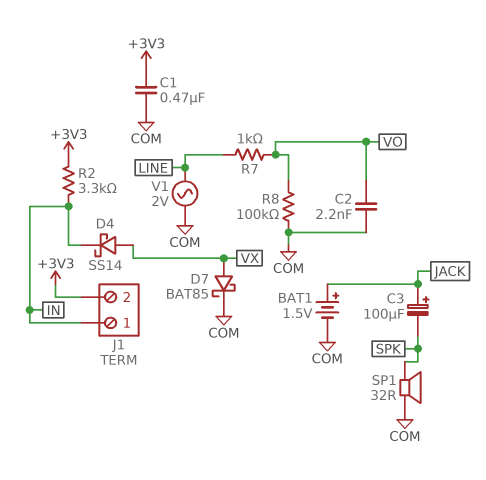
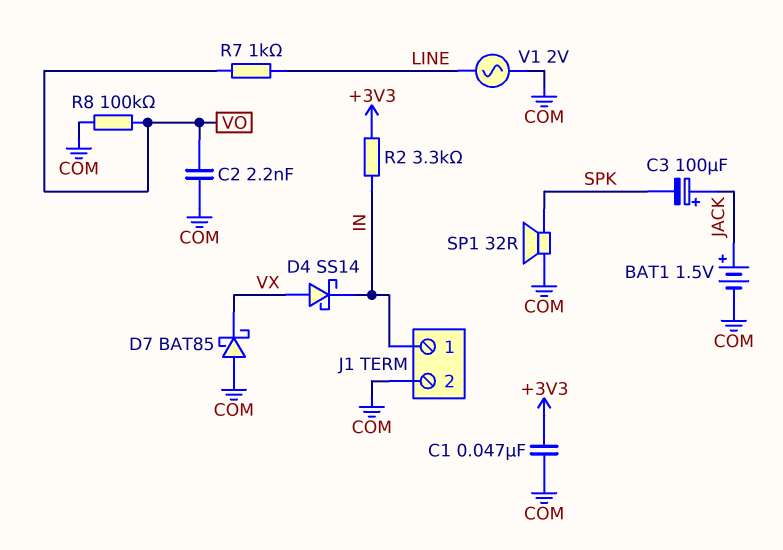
C1: 470nF (+3V3, COM) -> 47nF (+3V3, COM)
D7: schottky BAT85 (A VX, K COM) -> schottky BAT85 (A COM, K VX)
J1 pin 2: +3V3 -> COM

